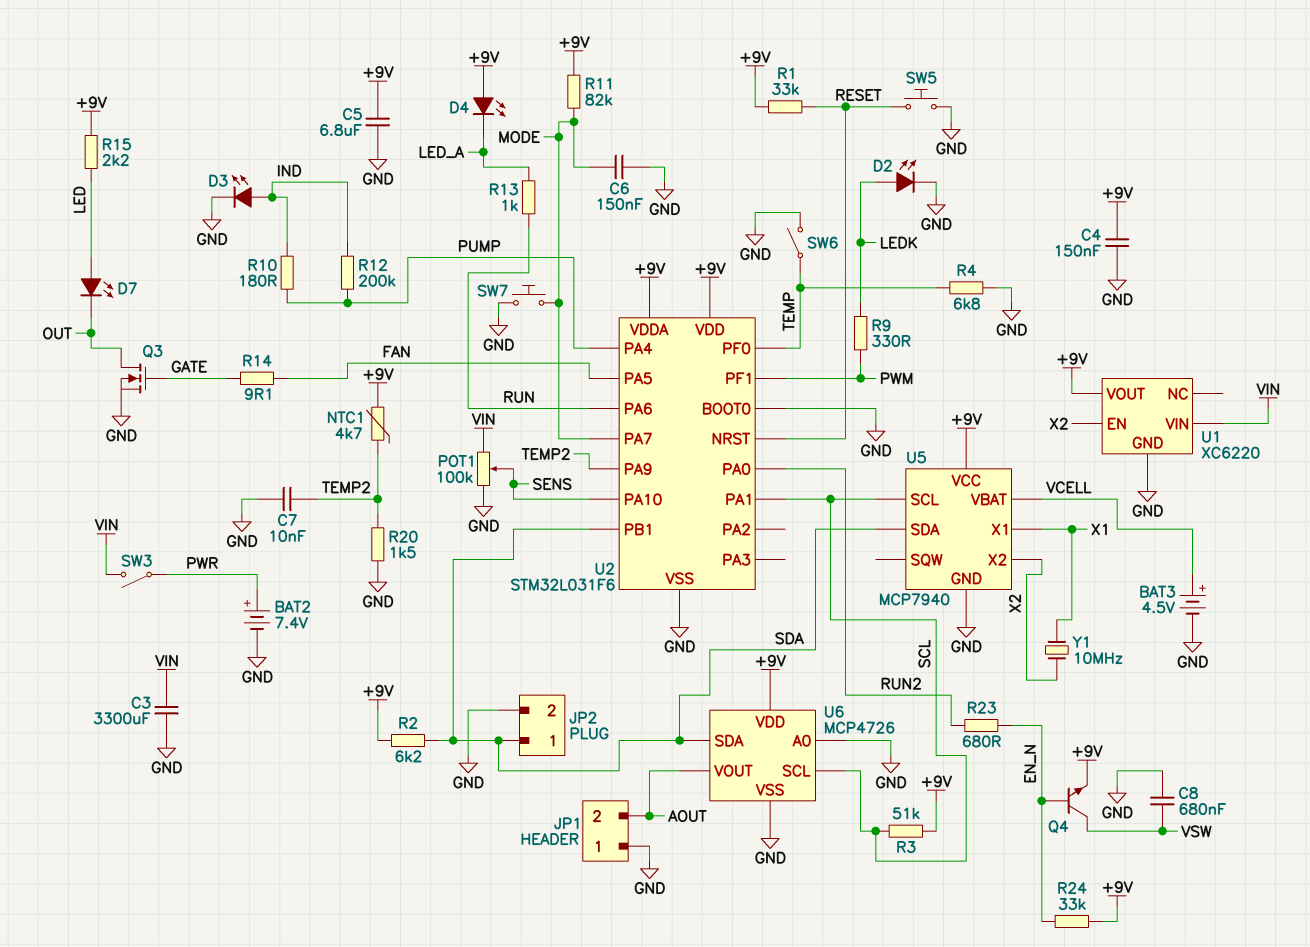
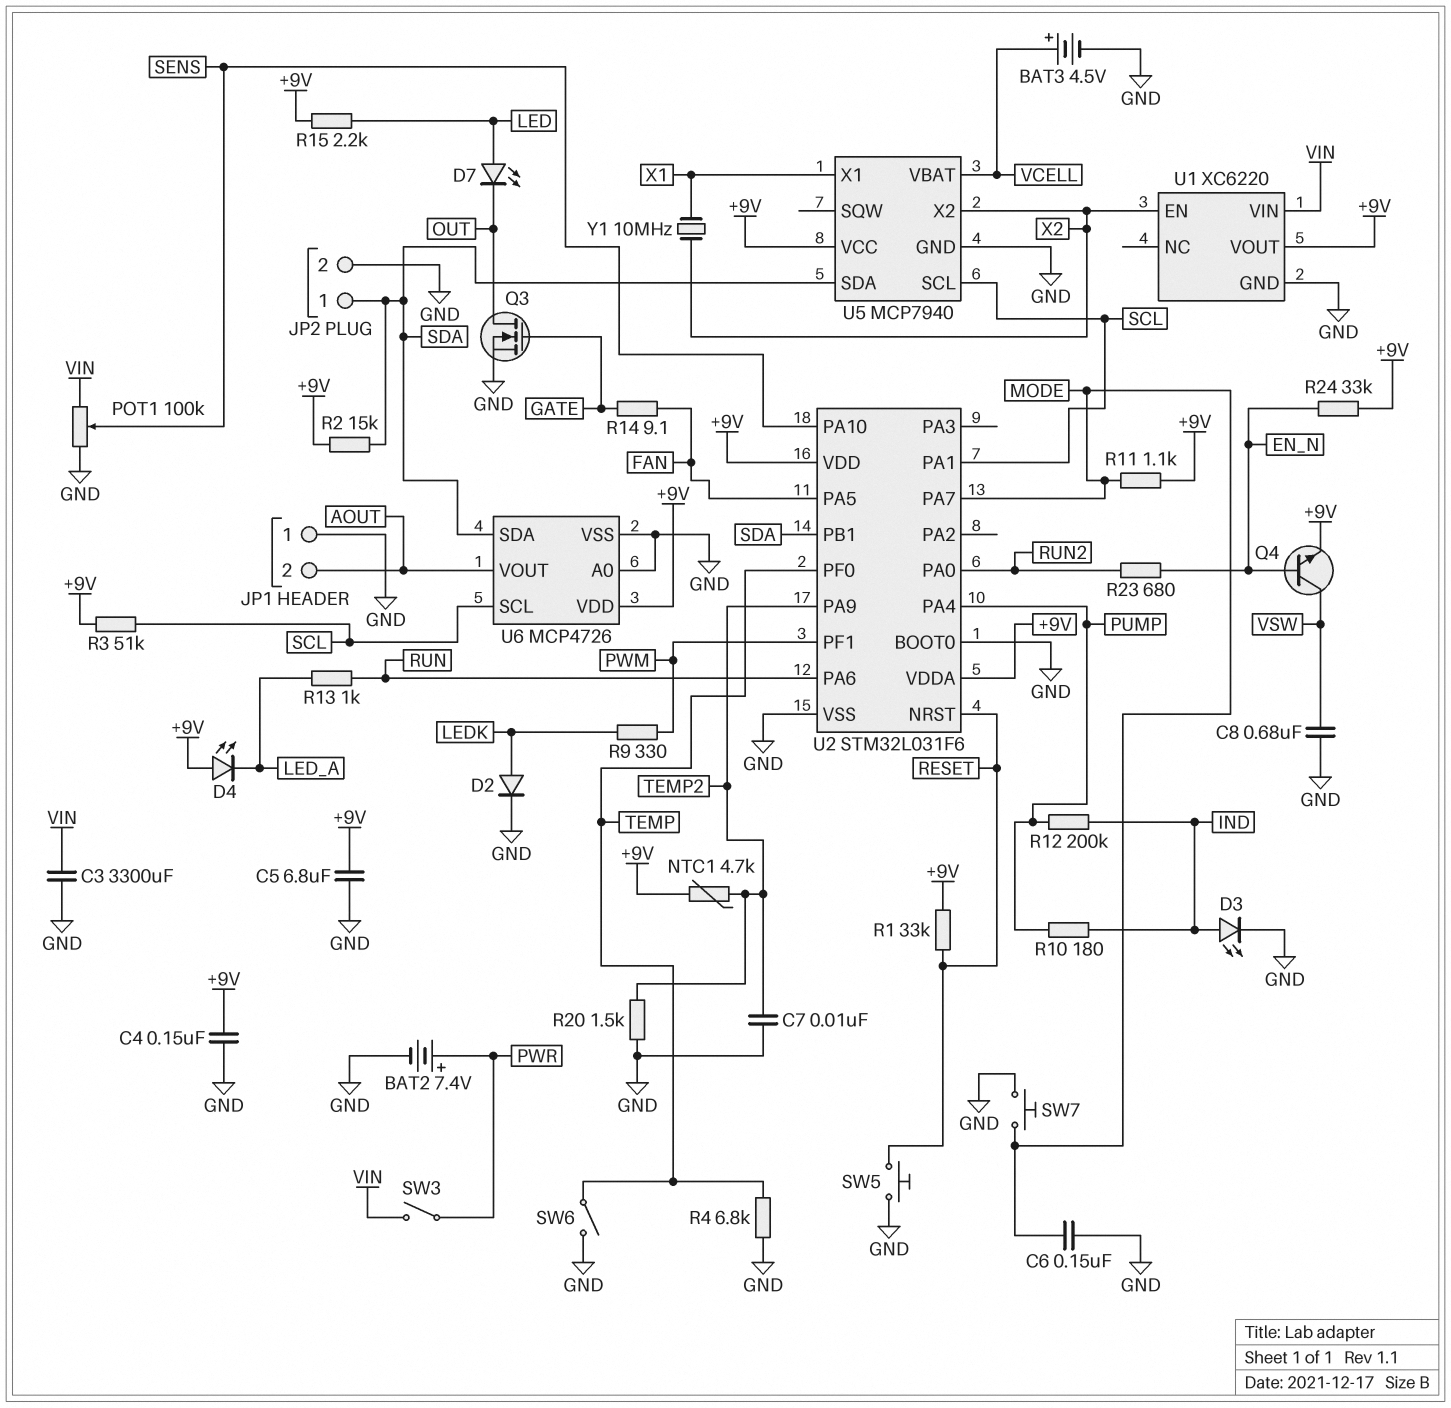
D2: LED (A LEDK, K GND) -> diode (A LEDK, K GND)
R2: 6.2k (+9V, SDA) -> 15k (+9V, SDA)
R11: 82k (+9V, MODE) -> 1.1k (+9V, MODE)

